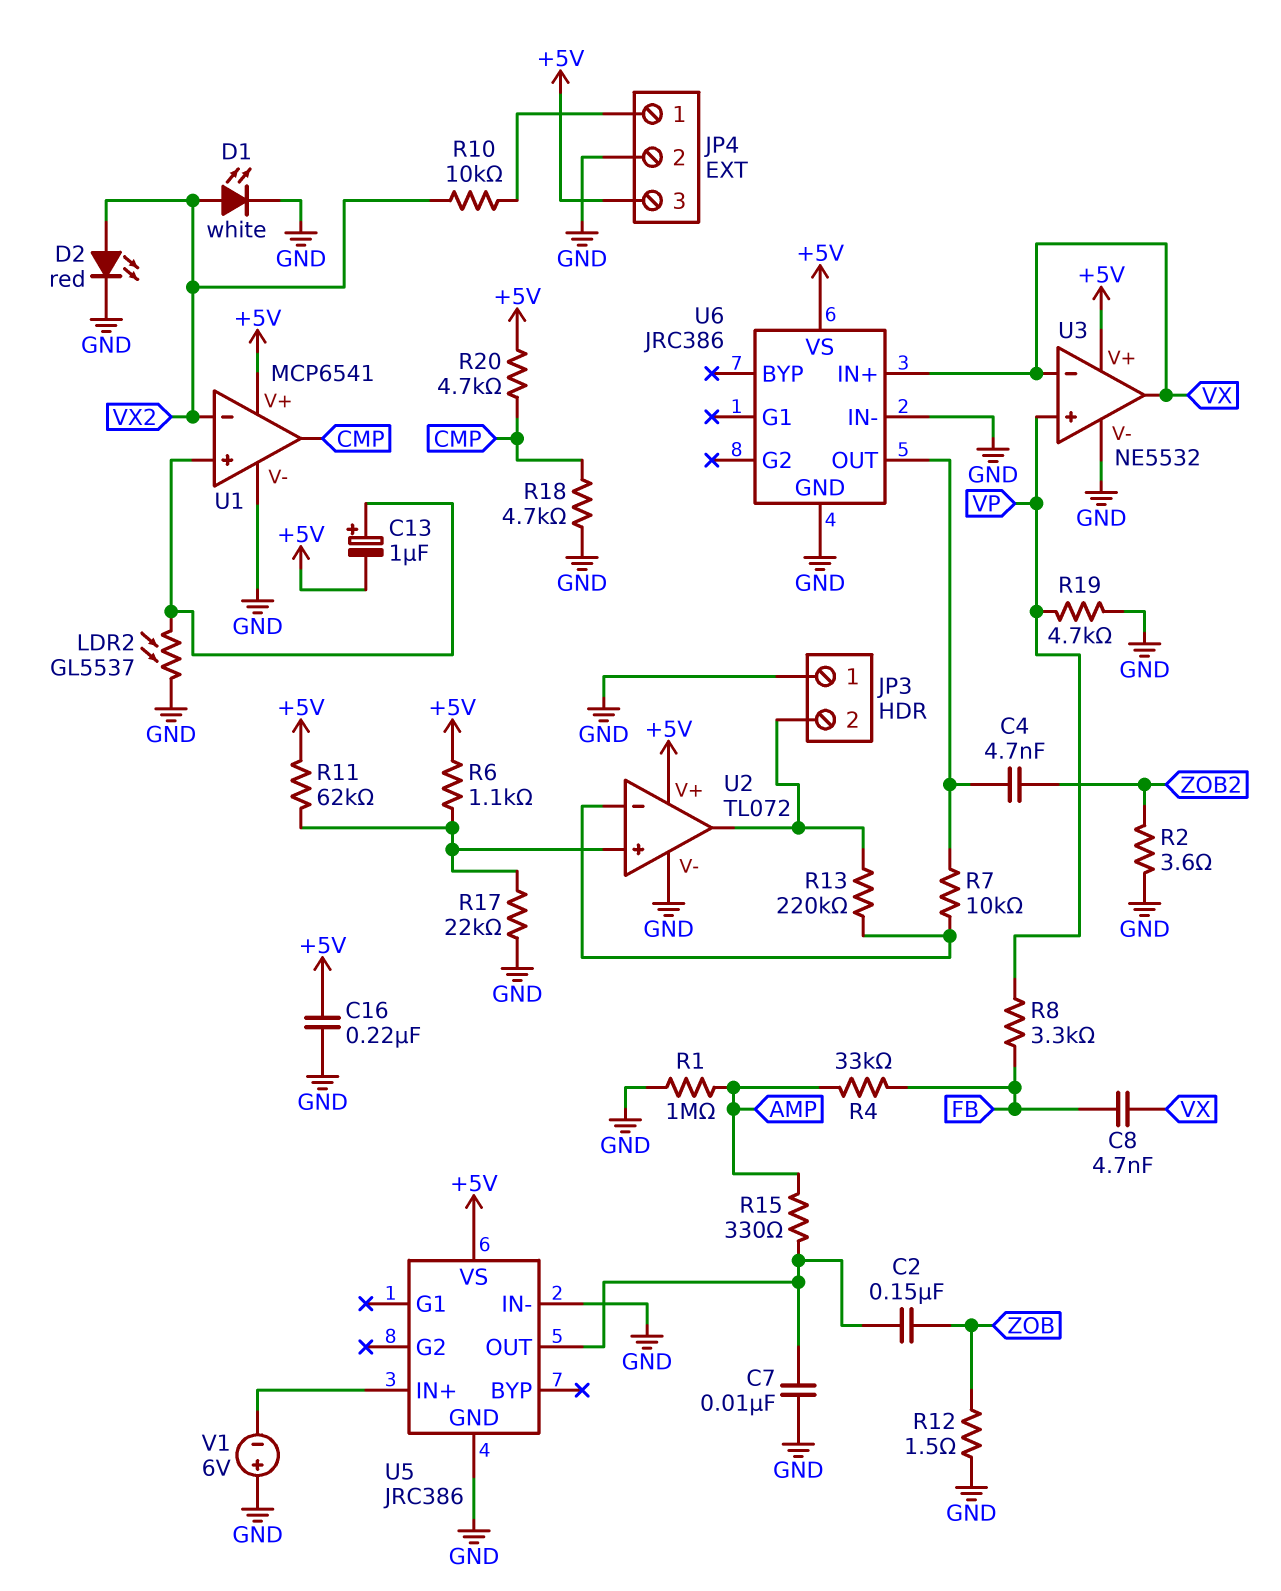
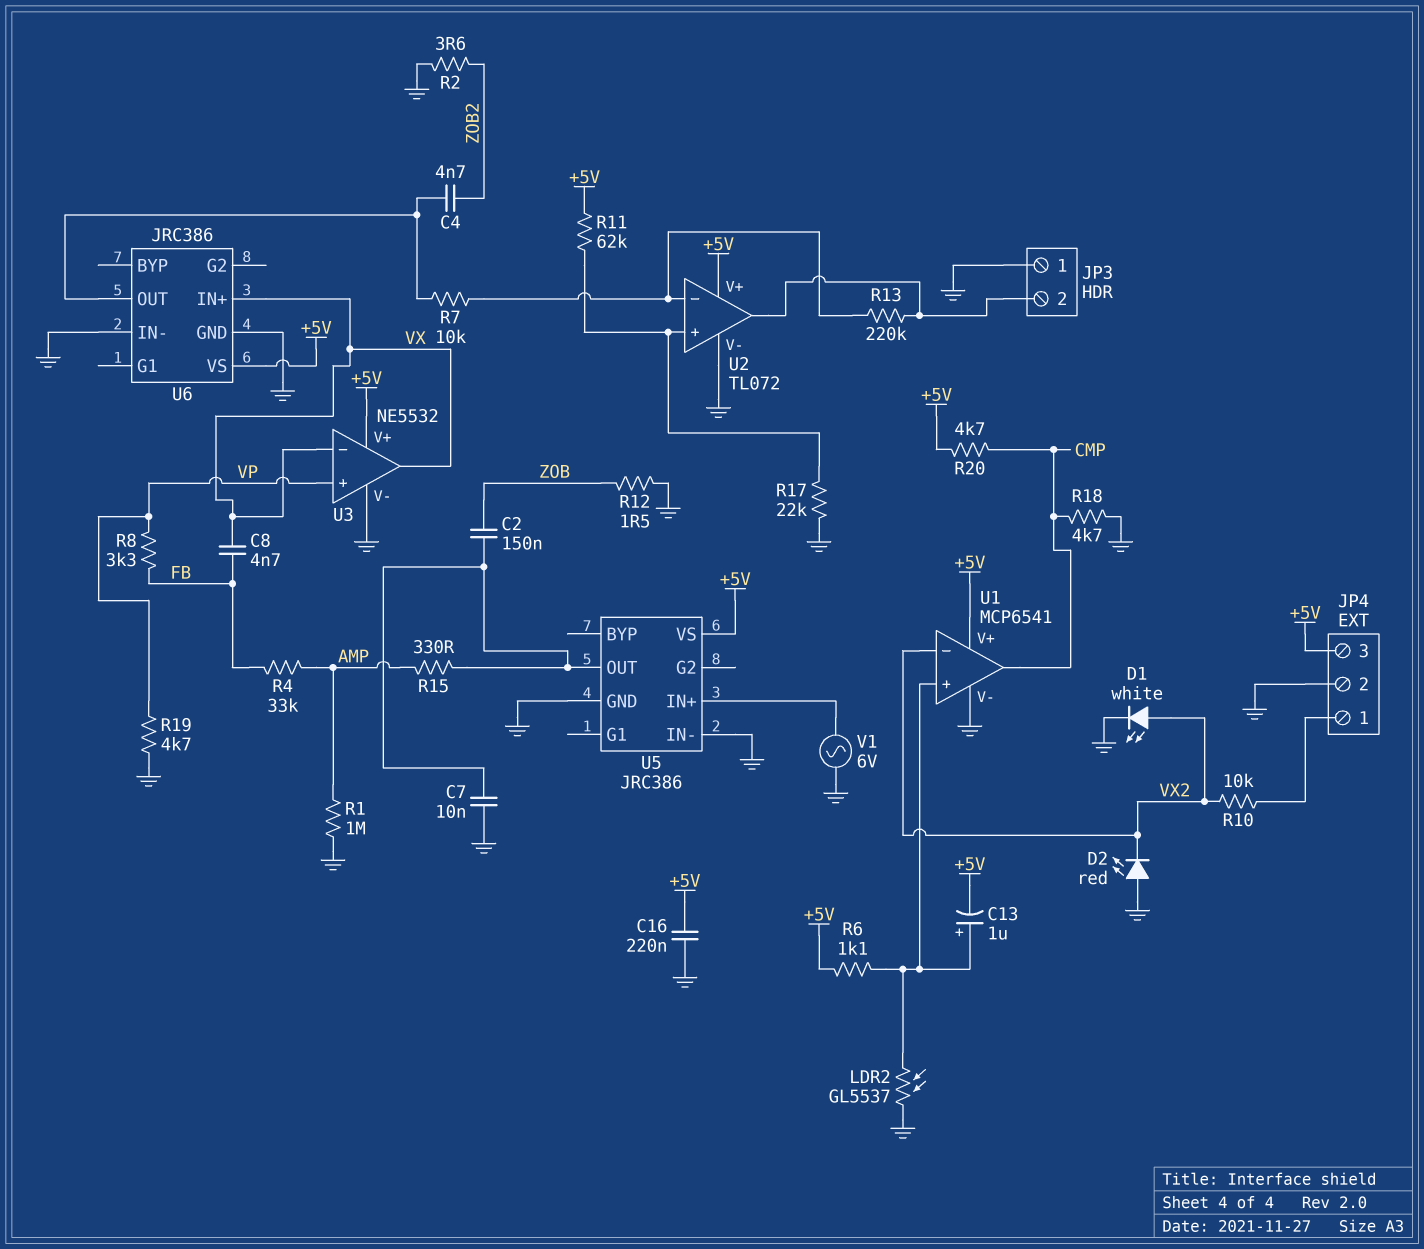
D2: LED red (A VX2, K GND) -> LED red (A GND, K VX2)
R6: 1.1k (+5V, U2/in+) -> 1.1k (+5V, U1/in+)
V1: 6V (plus GND, minus U5/IN+) -> AC 6V (GND, U5/IN+)

